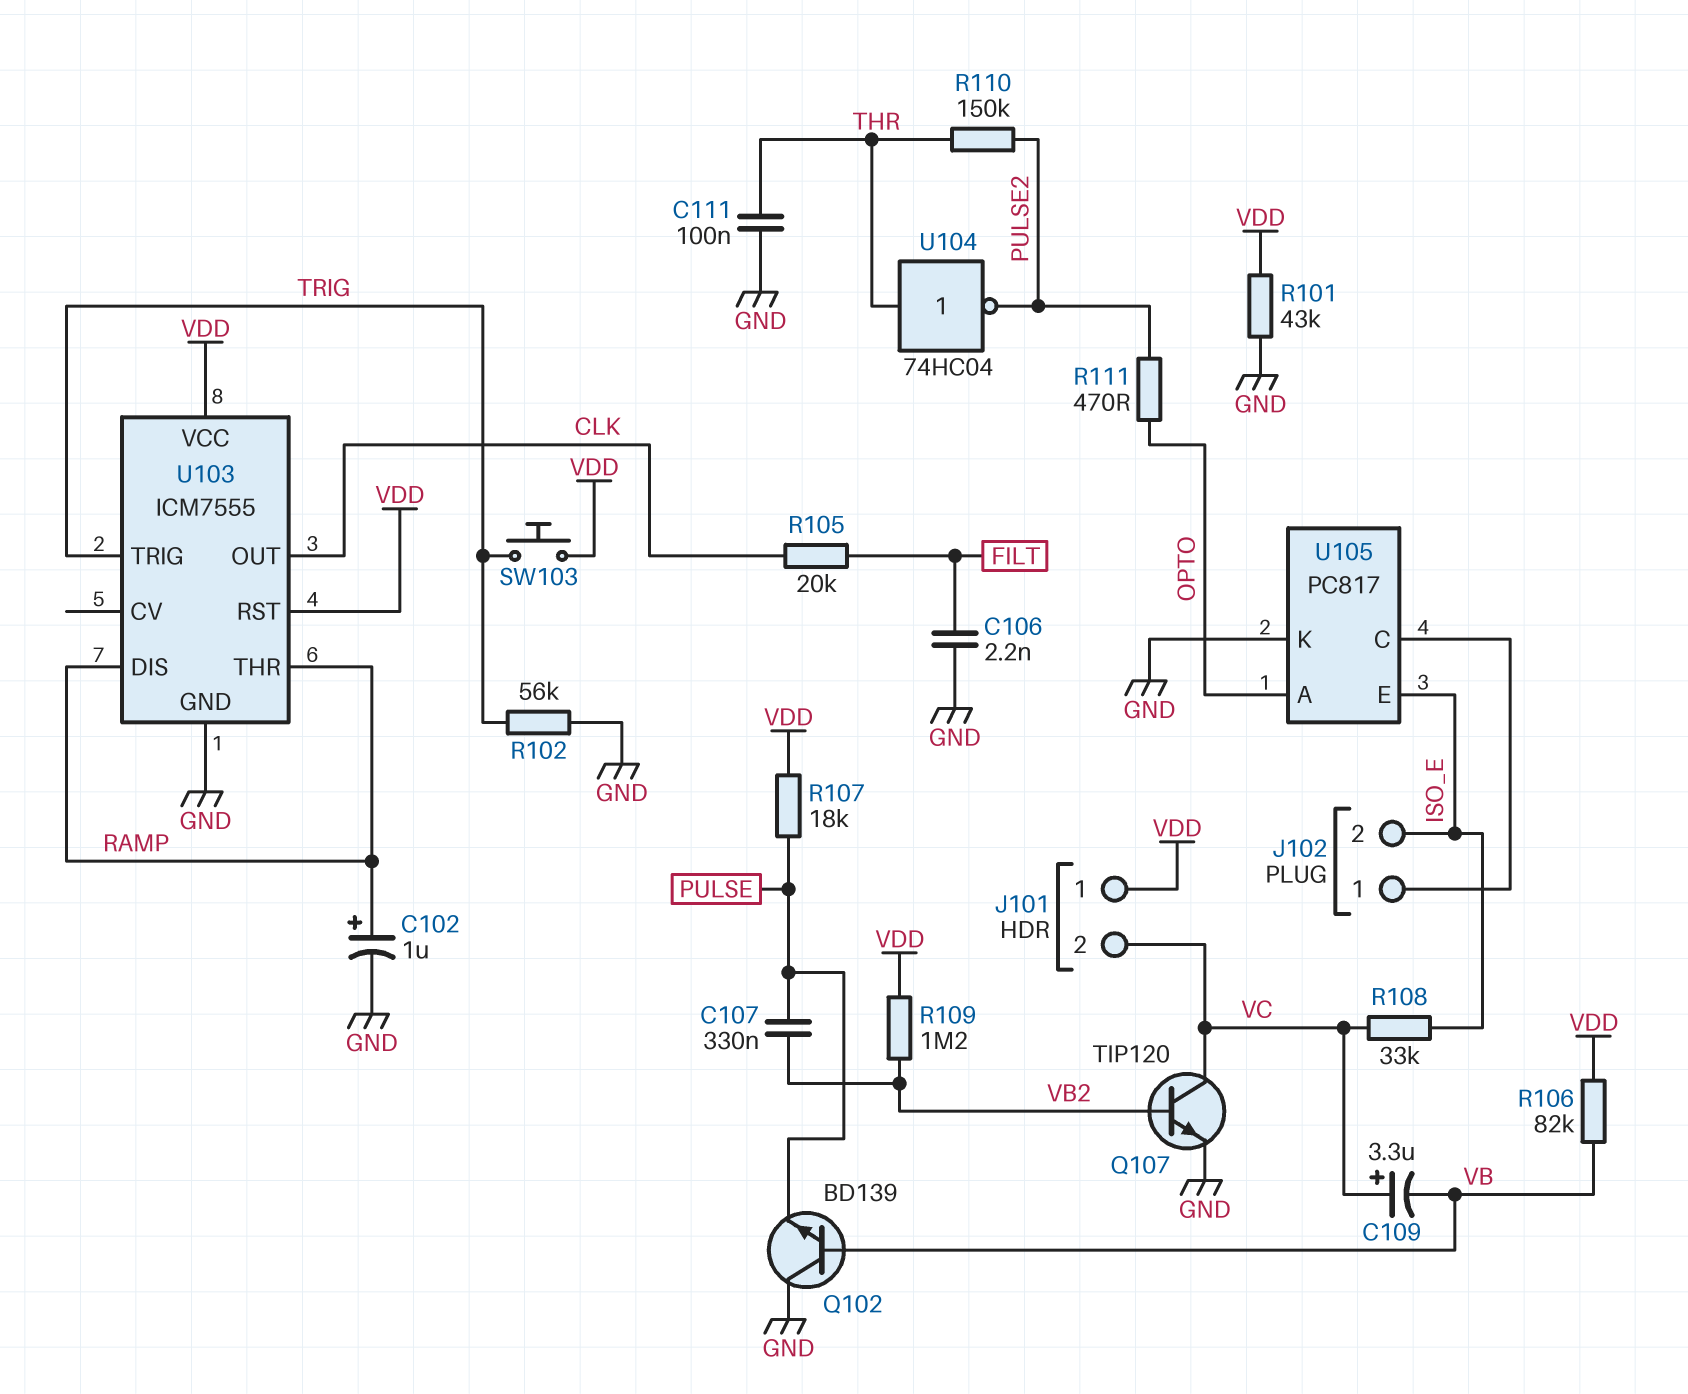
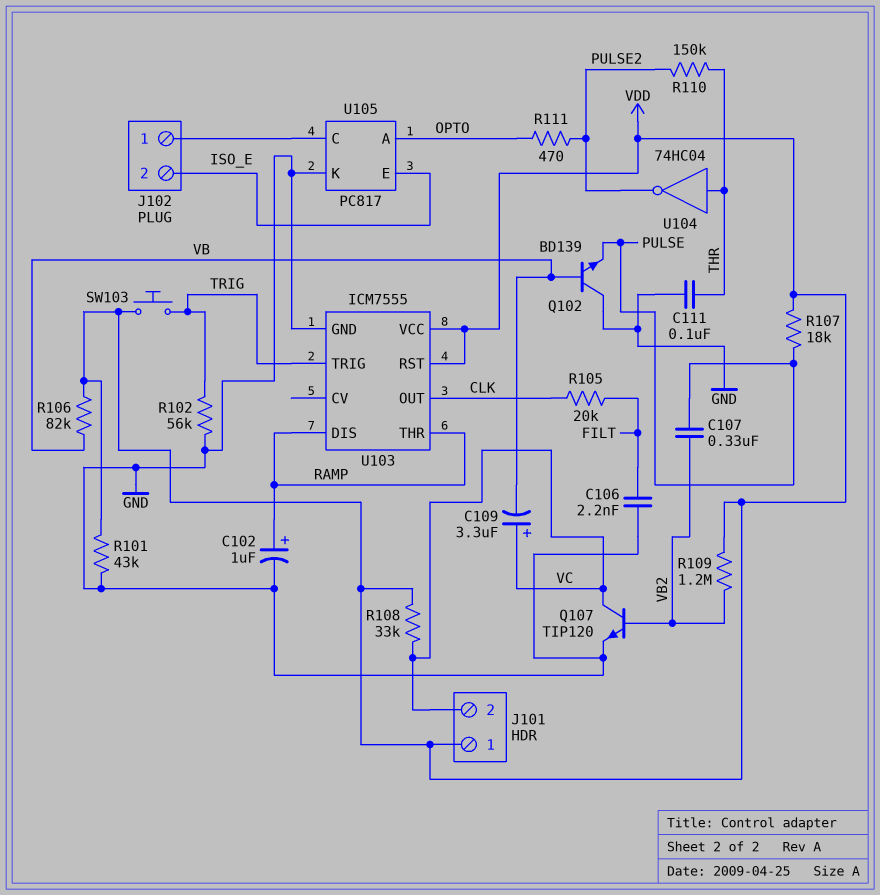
R108: 33k (ISO_E, VC) -> 33k (VC, VDD)

